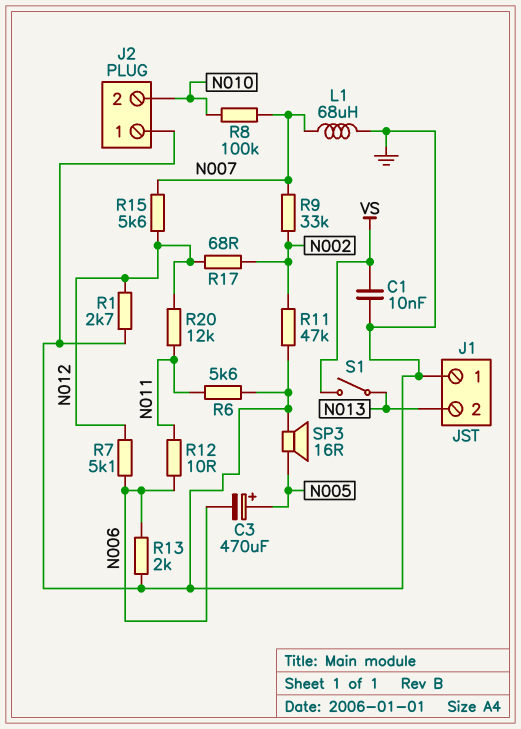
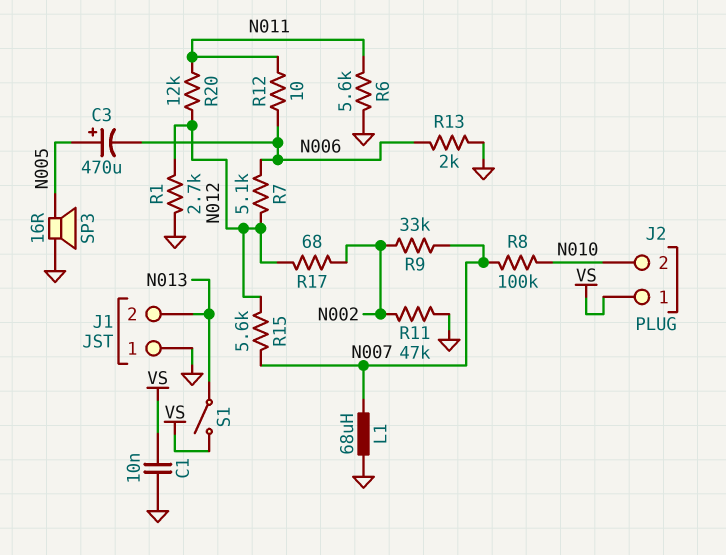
J2 pin 1: GND -> VS

